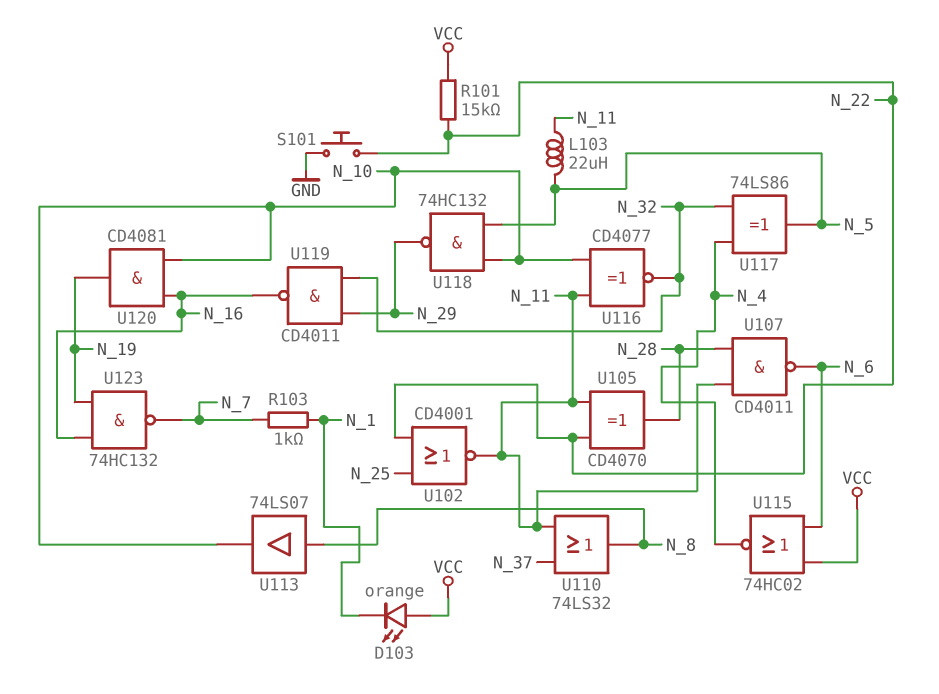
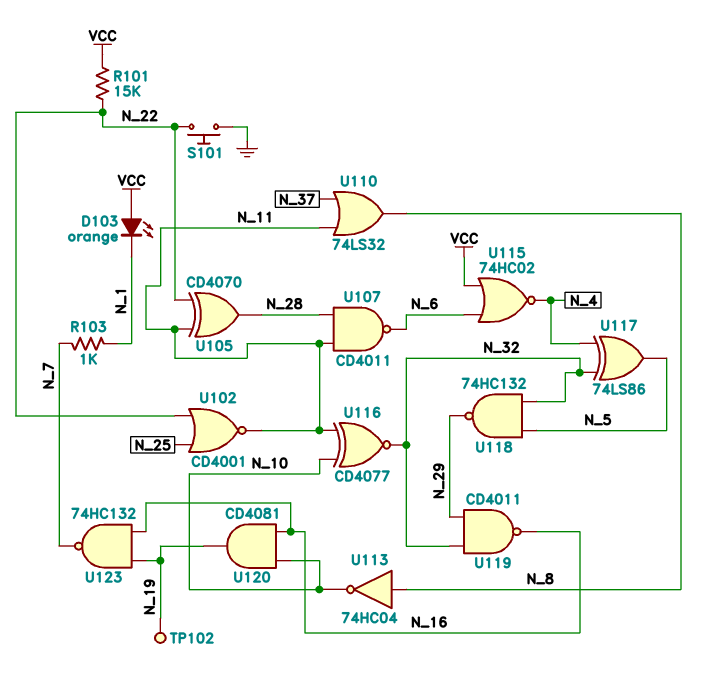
L103: 22uH (N_5, N_11) -> none
TP102: none -> test point (N_19)
U113: buffer 74LS07 (in N_8, out N_10) -> NOT 74HC04 (in N_8, out N_10)
U118: NAND 74HC132 (in N_5, in N_10, out N_29) -> NAND 74HC132 (in N_5, in N_32, out N_29)

